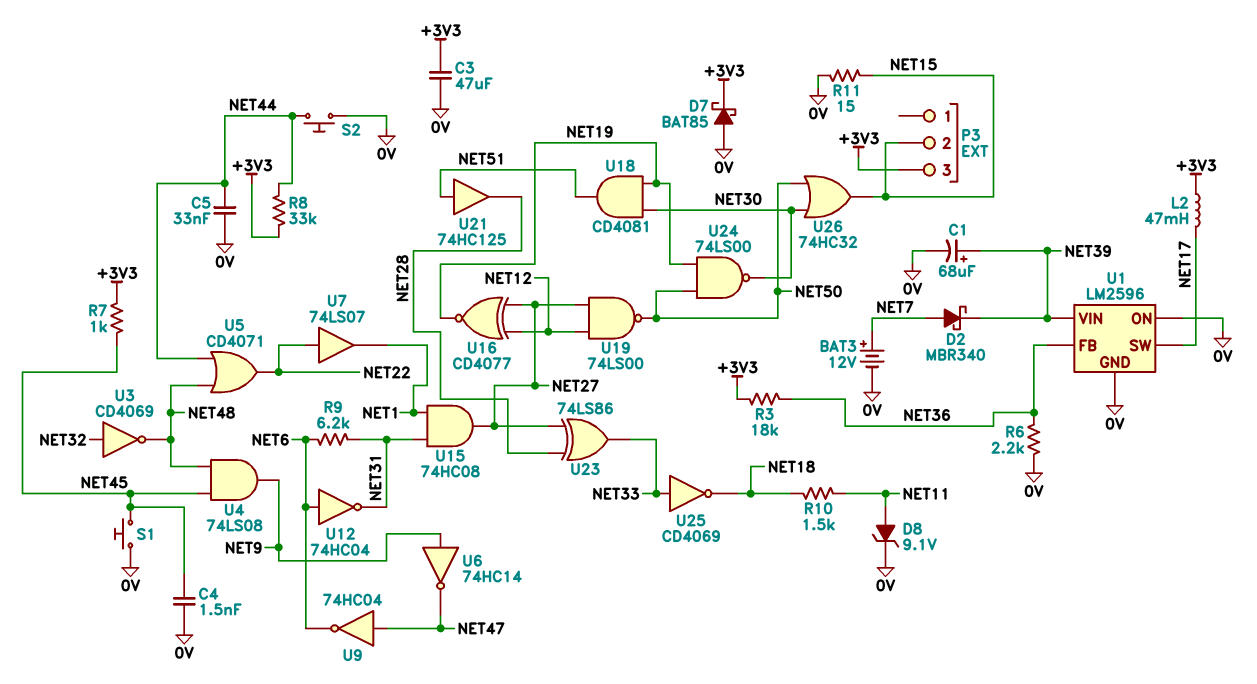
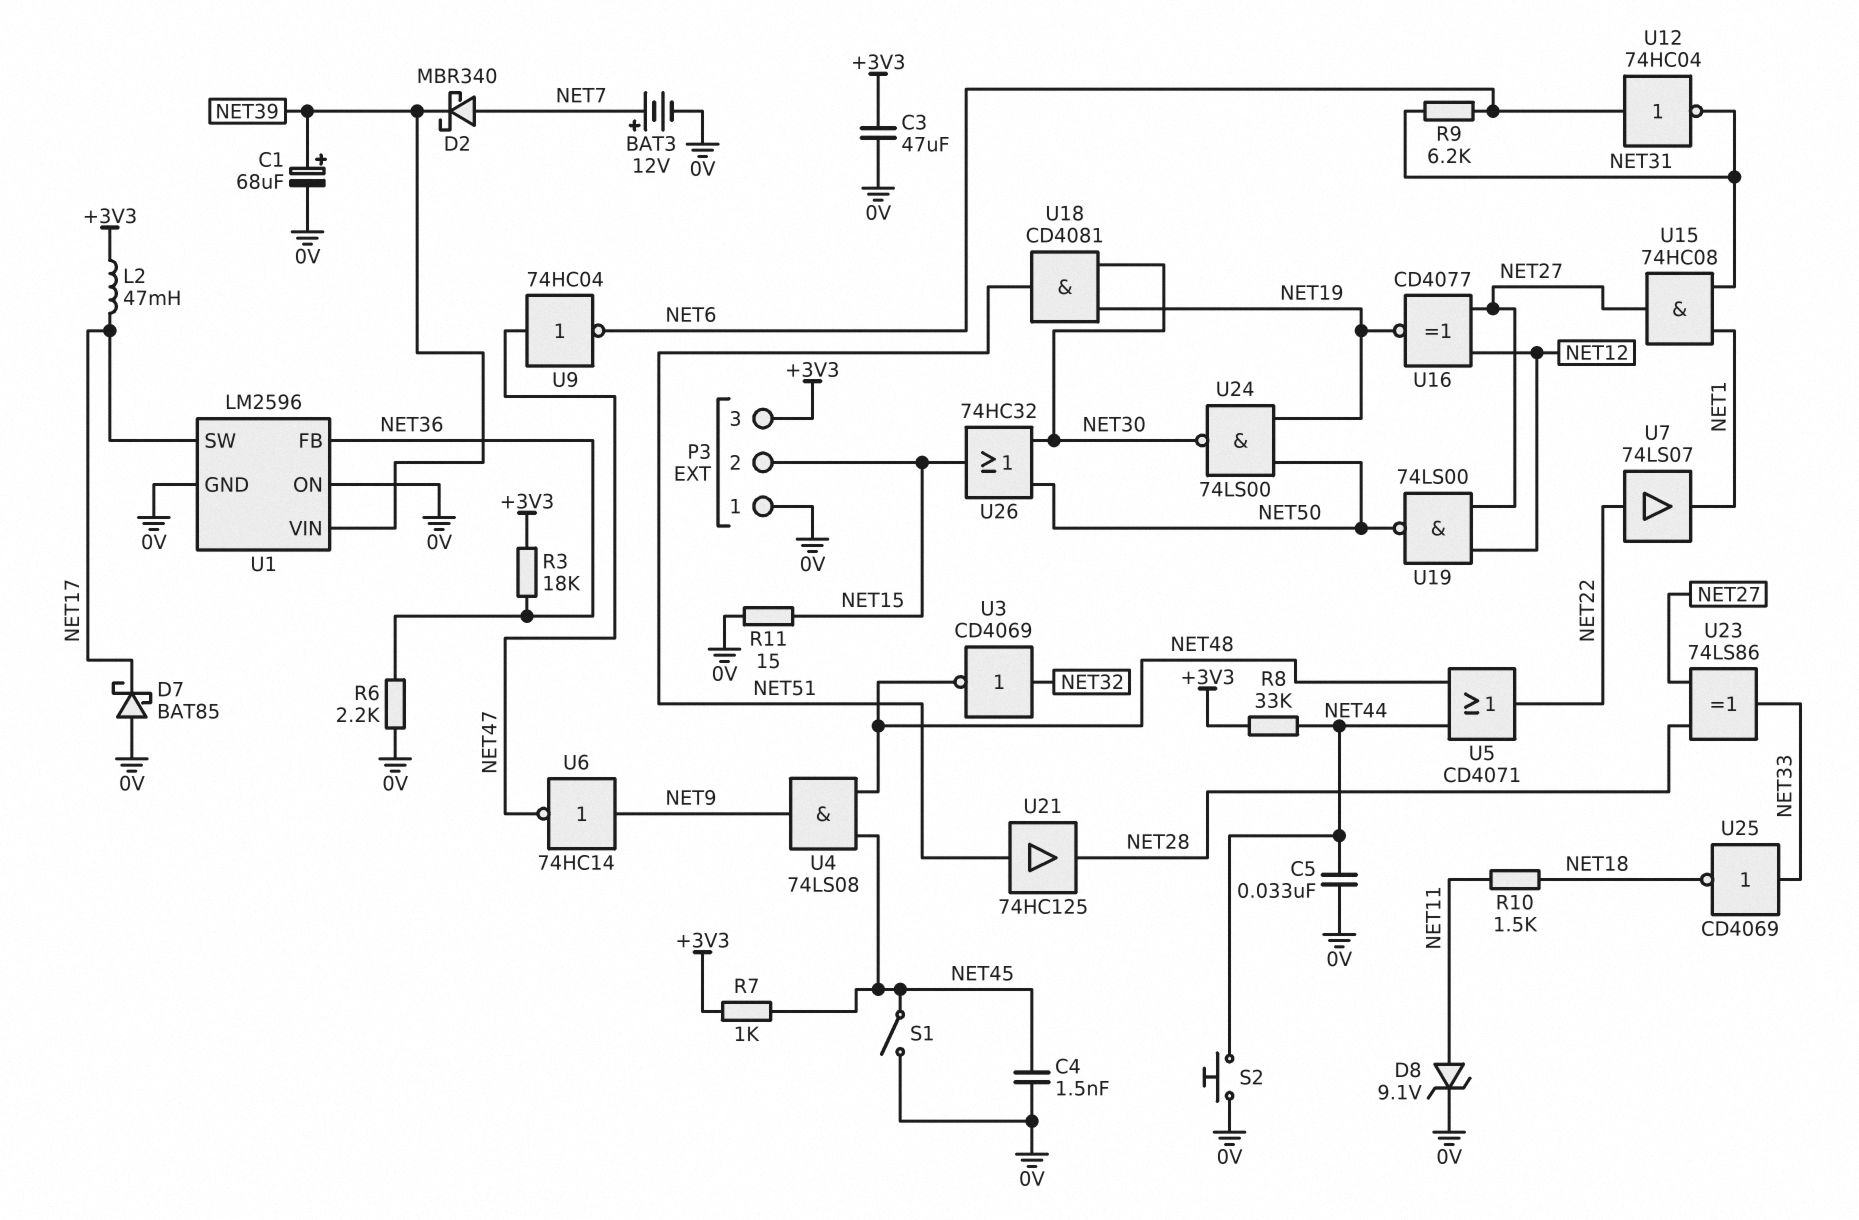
D7: schottky BAT85 (A 0V, K +3V3) -> schottky BAT85 (A 0V, K NET17)
P3 pin 1: none -> 0V
S1: button (0V, NET45) -> switch (0V, NET45)

